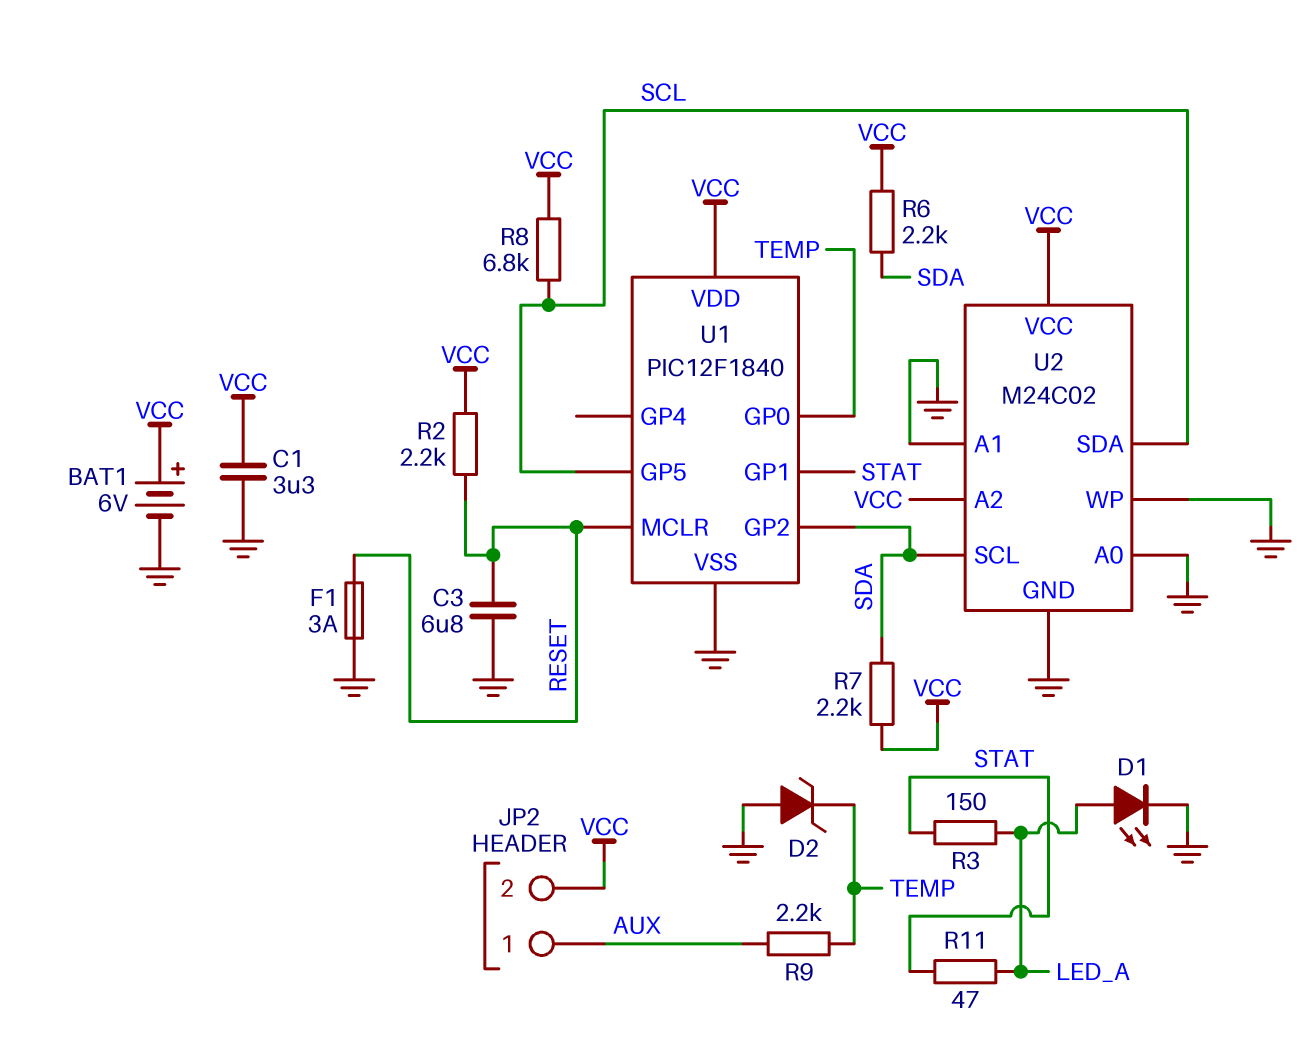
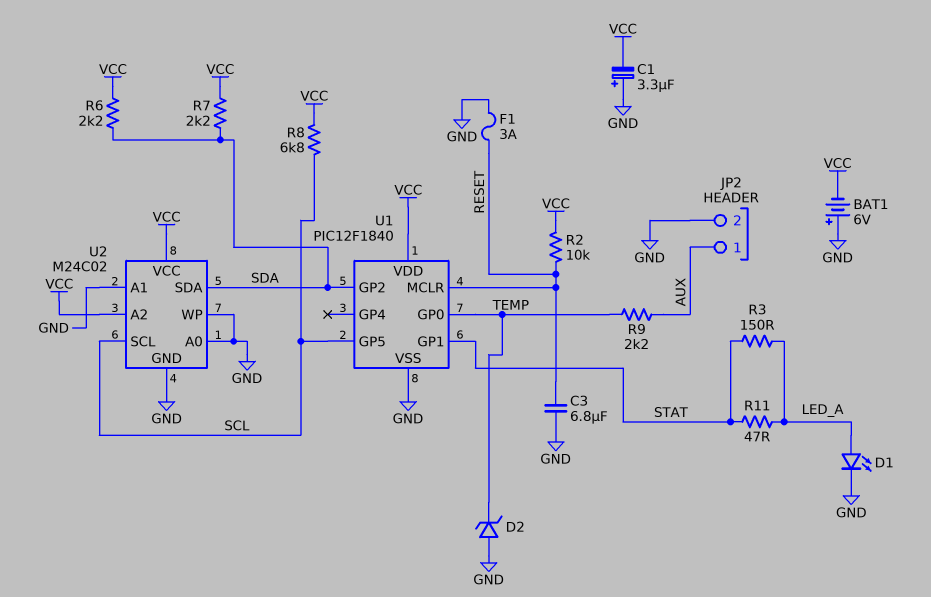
BAT1: 6V (plus VCC, minus GND) -> 6V (plus GND, minus VCC)
C1: 3.3uF (GND, VCC) -> 3.3uF (plus GND, minus VCC)
JP2 pin 2: VCC -> GND
R2: 2.2k (RESET, VCC) -> 10k (RESET, VCC)
U2 pin SCL: SDA -> SCL
U2 pin SDA: SCL -> SDA

